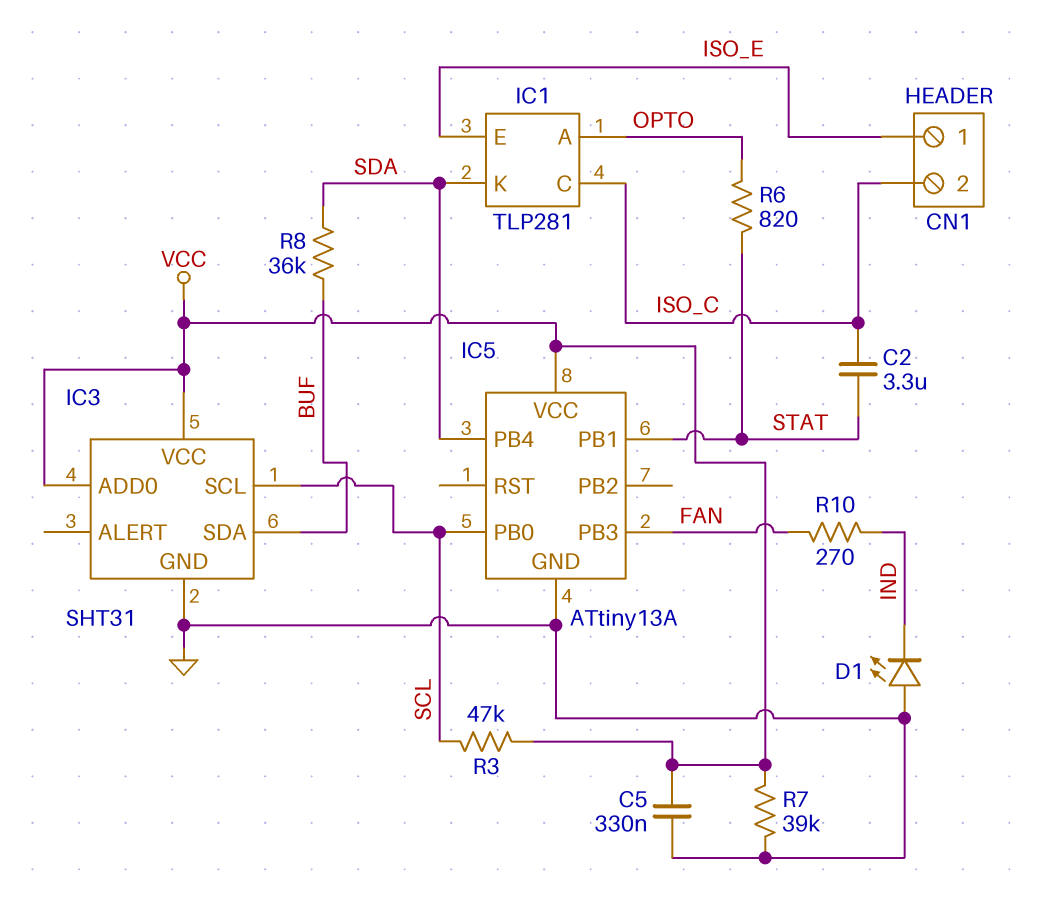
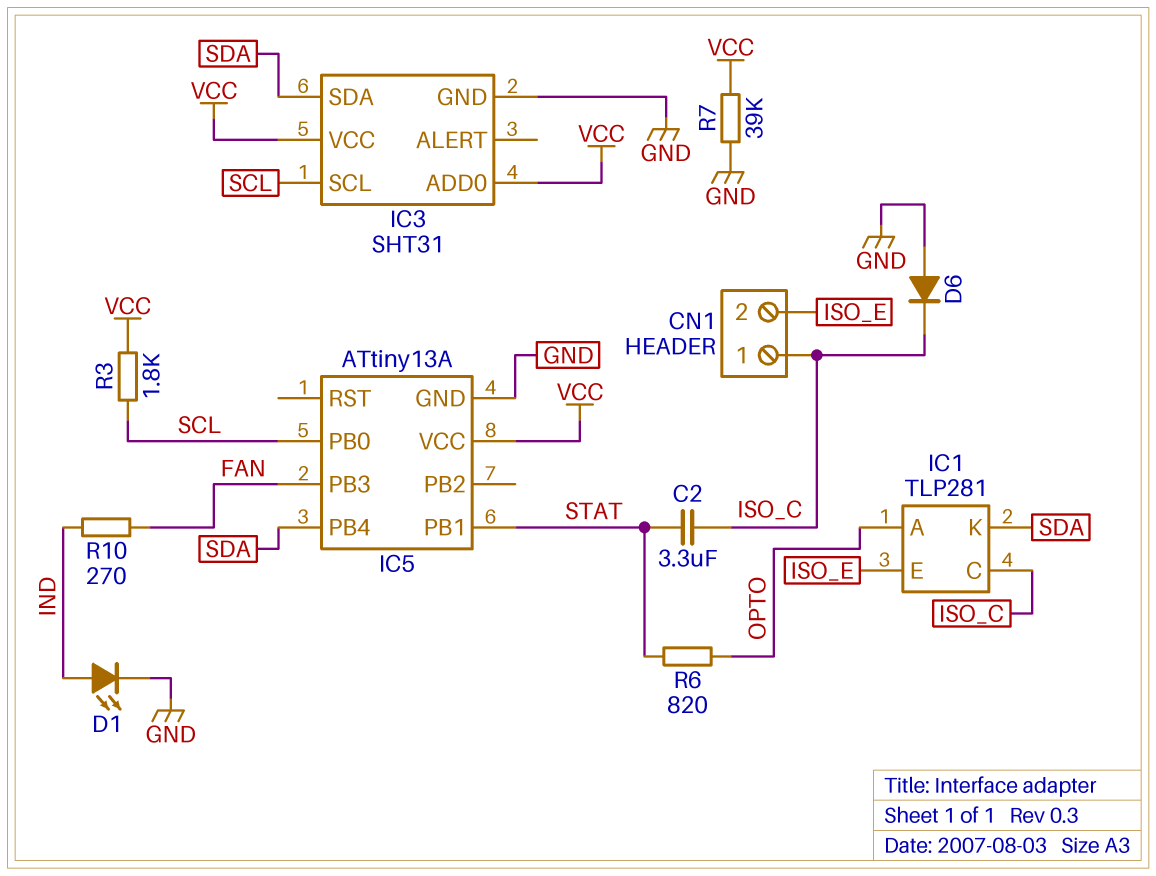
C5: 330nF (GND, VCC) -> none
CN1 pin 1: ISO_E -> ISO_C
CN1 pin 2: ISO_C -> ISO_E
D1: LED (A GND, K IND) -> LED (A IND, K GND)
D6: none -> diode (A GND, K ISO_C)
IC3 pin SDA: BUF -> SDA
R3: 47k (SCL, VCC) -> 1.8k (SCL, VCC)
R8: 36k (BUF, SDA) -> none

